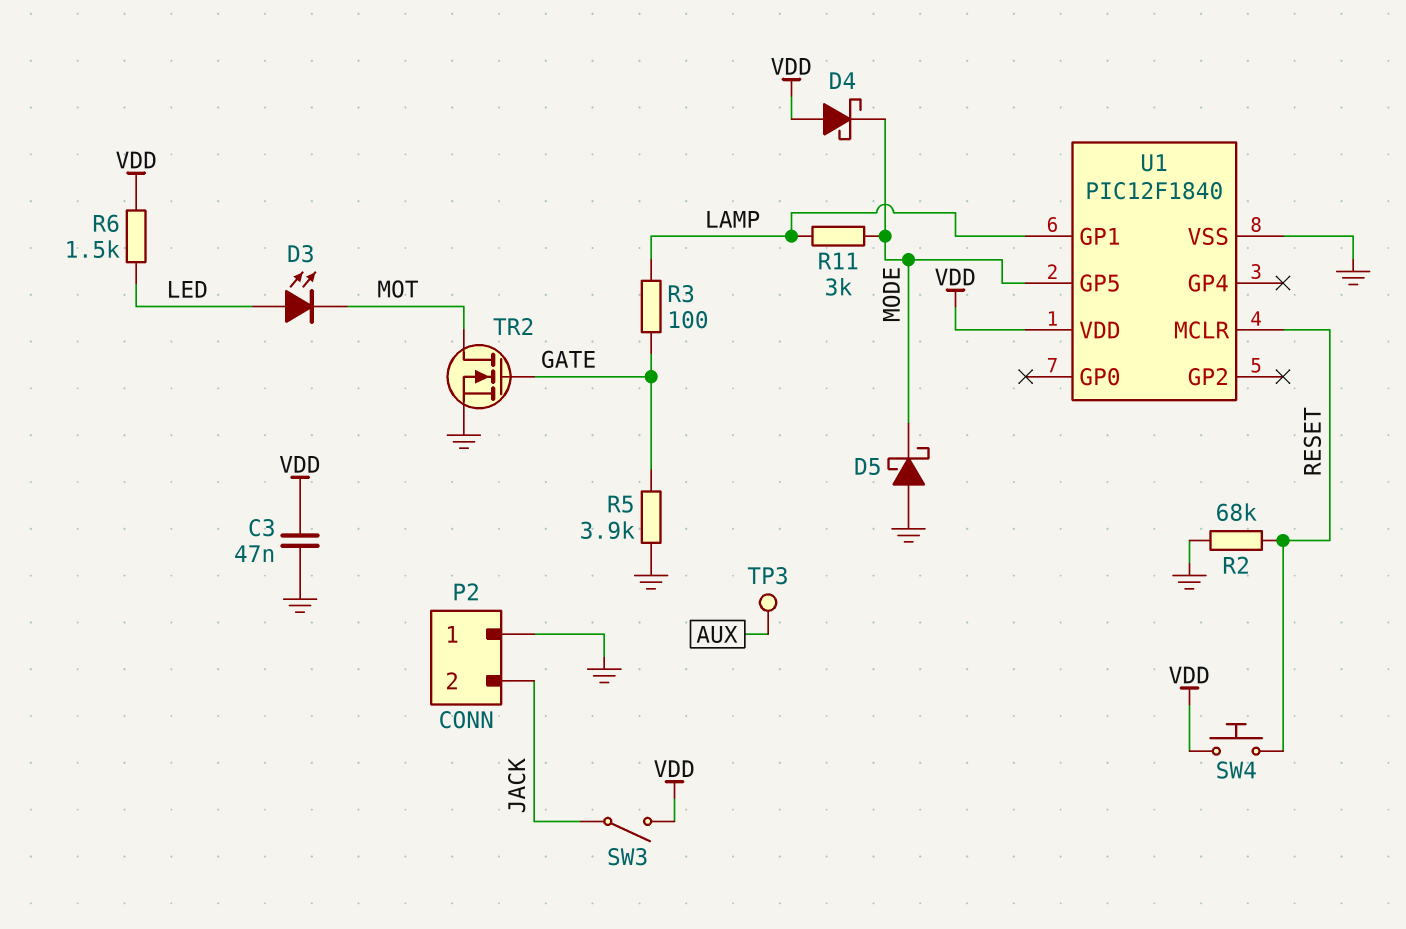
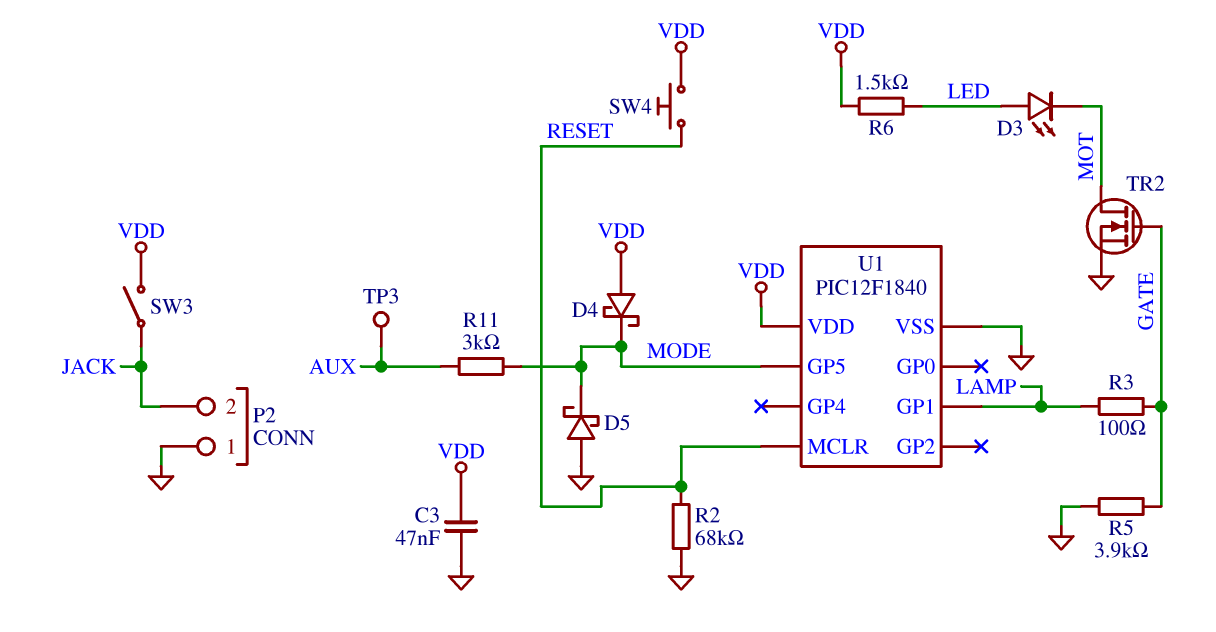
R11: 3k (LAMP, MODE) -> 3k (AUX, MODE)

